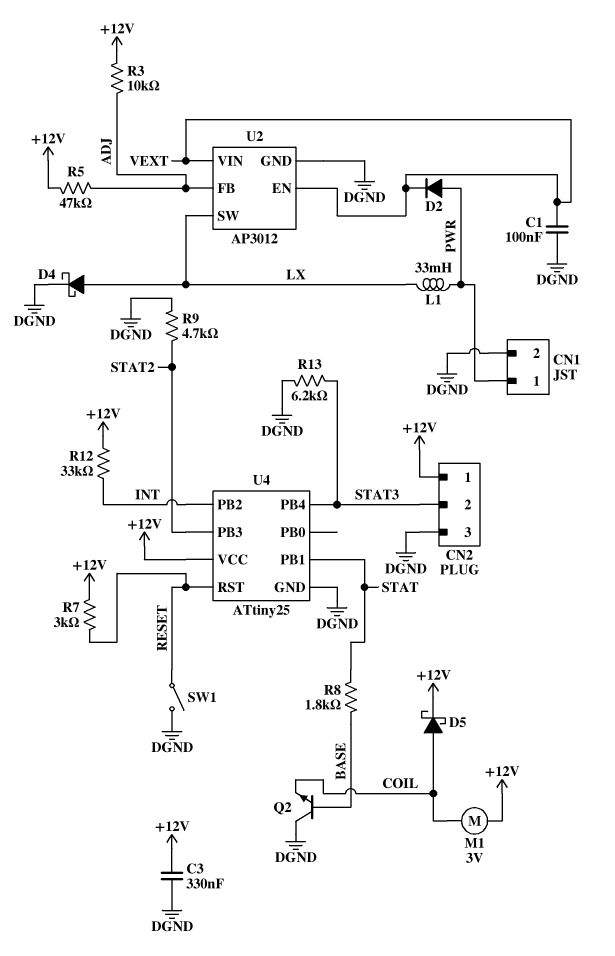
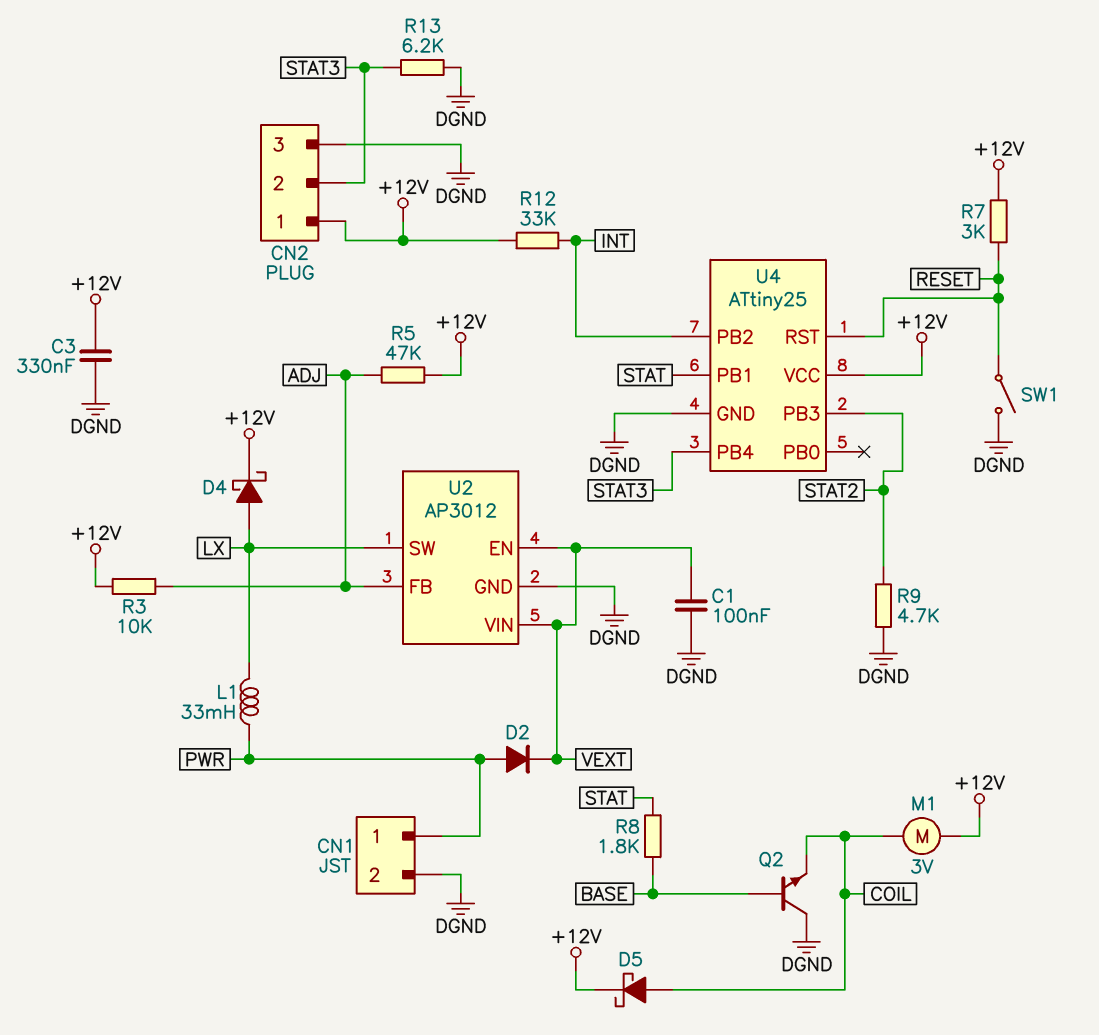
D4: schottky (A LX, K DGND) -> schottky (A LX, K +12V)

